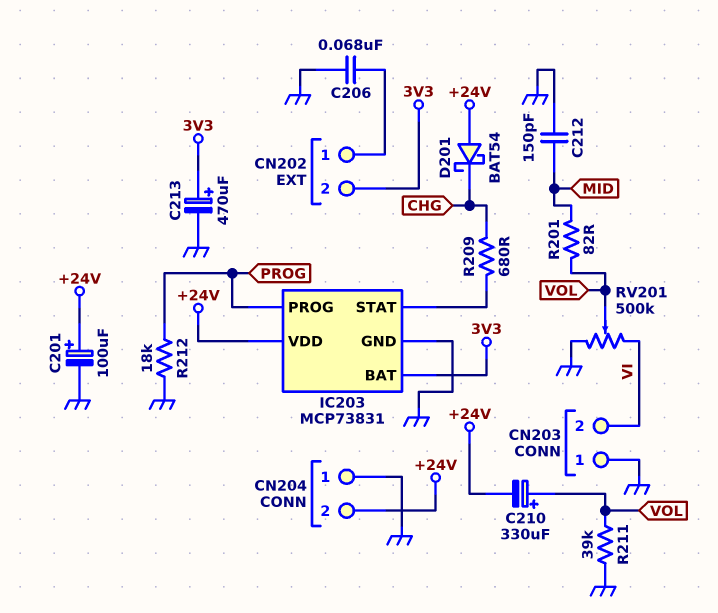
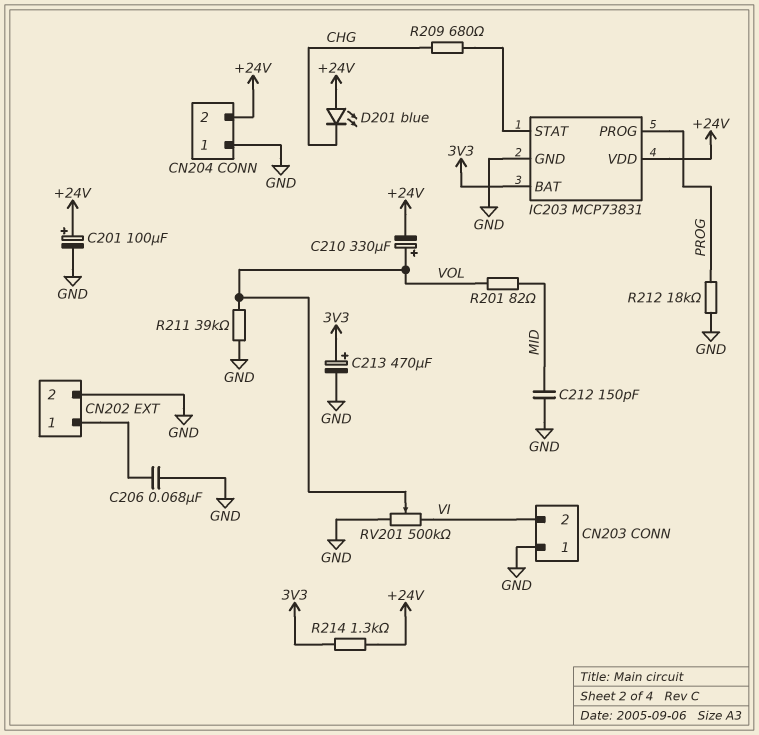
CN202 pin 2: 3V3 -> GND
D201: schottky BAT54 (A +24V, K CHG) -> LED blue (A +24V, K CHG)
R214: none -> 1.3k (+24V, 3V3)

